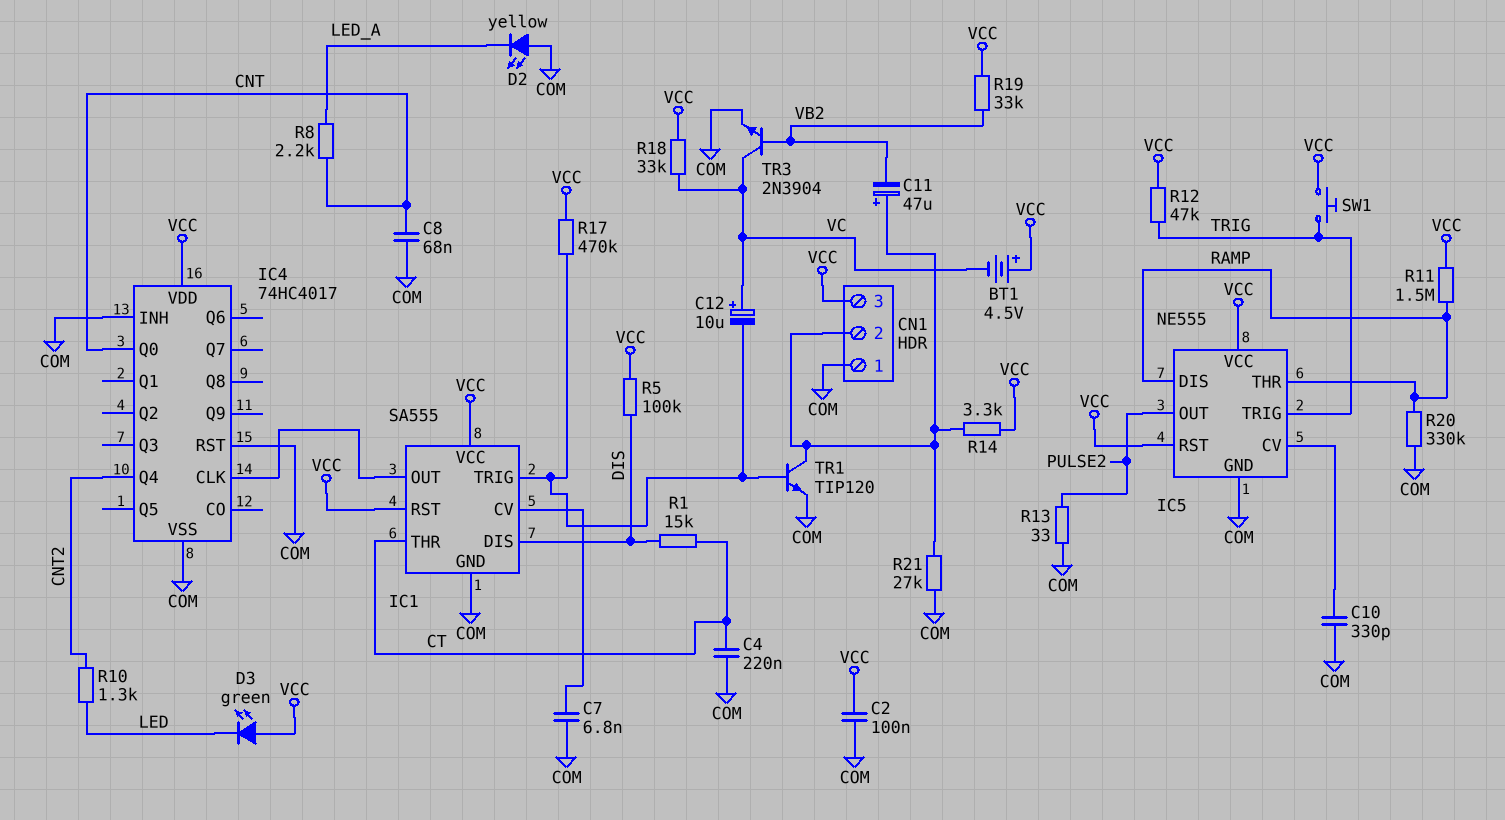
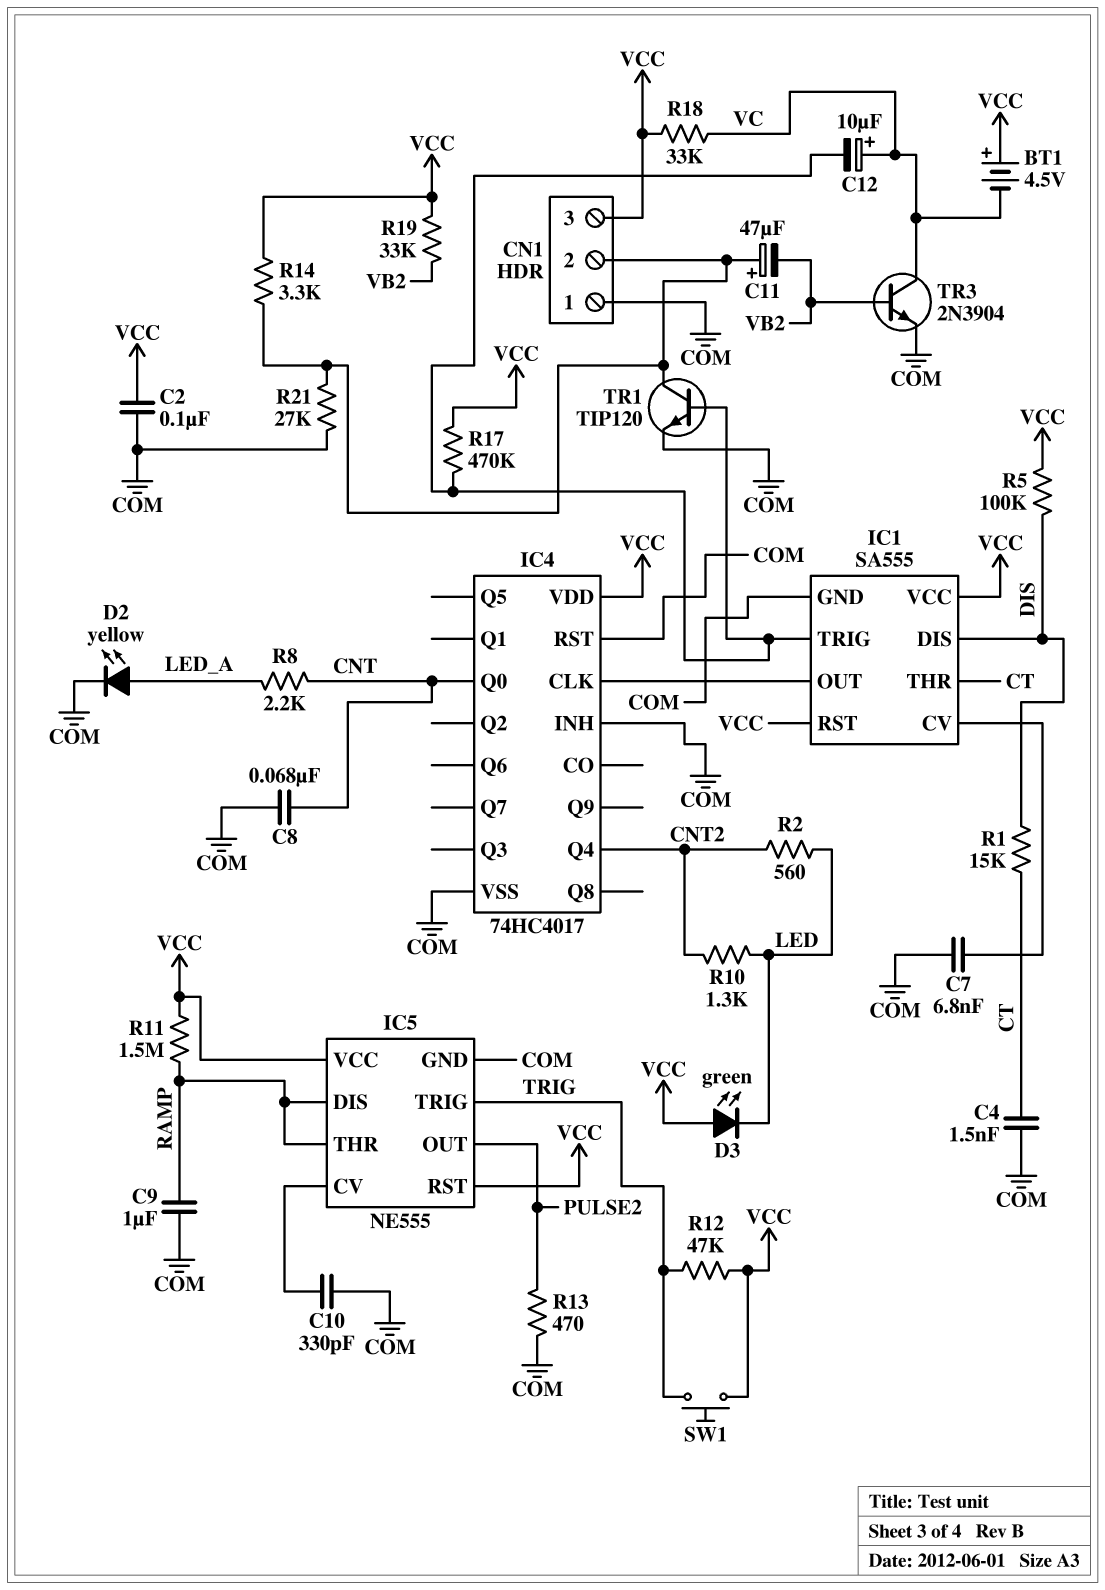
C4: 220nF (COM, CT) -> 1.5nF (COM, CT)
C9: none -> 1uF (COM, RAMP)
D2: LED yellow (A COM, K LED_A) -> LED yellow (A LED_A, K COM)
R2: none -> 560 (CNT2, LED)
R13: 33 (COM, PULSE2) -> 470 (COM, PULSE2)
R20: 330k (COM, RAMP) -> none

